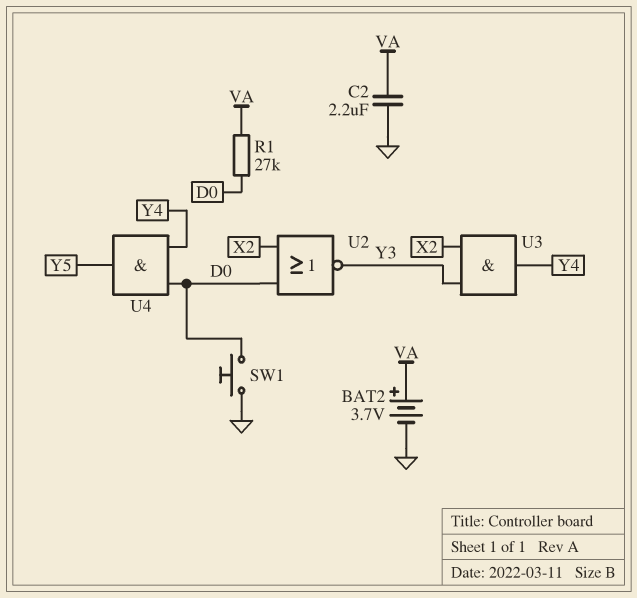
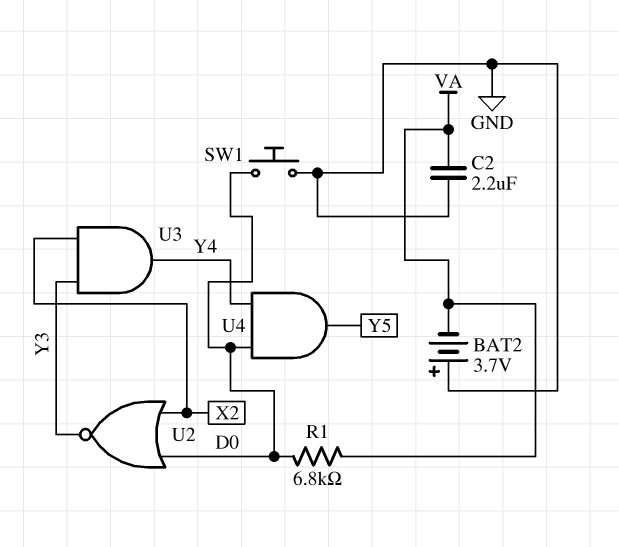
BAT2: 3.7V (plus VA, minus GND) -> 3.7V (plus GND, minus VA)
R1: 27k (D0, VA) -> 6.8k (D0, VA)

